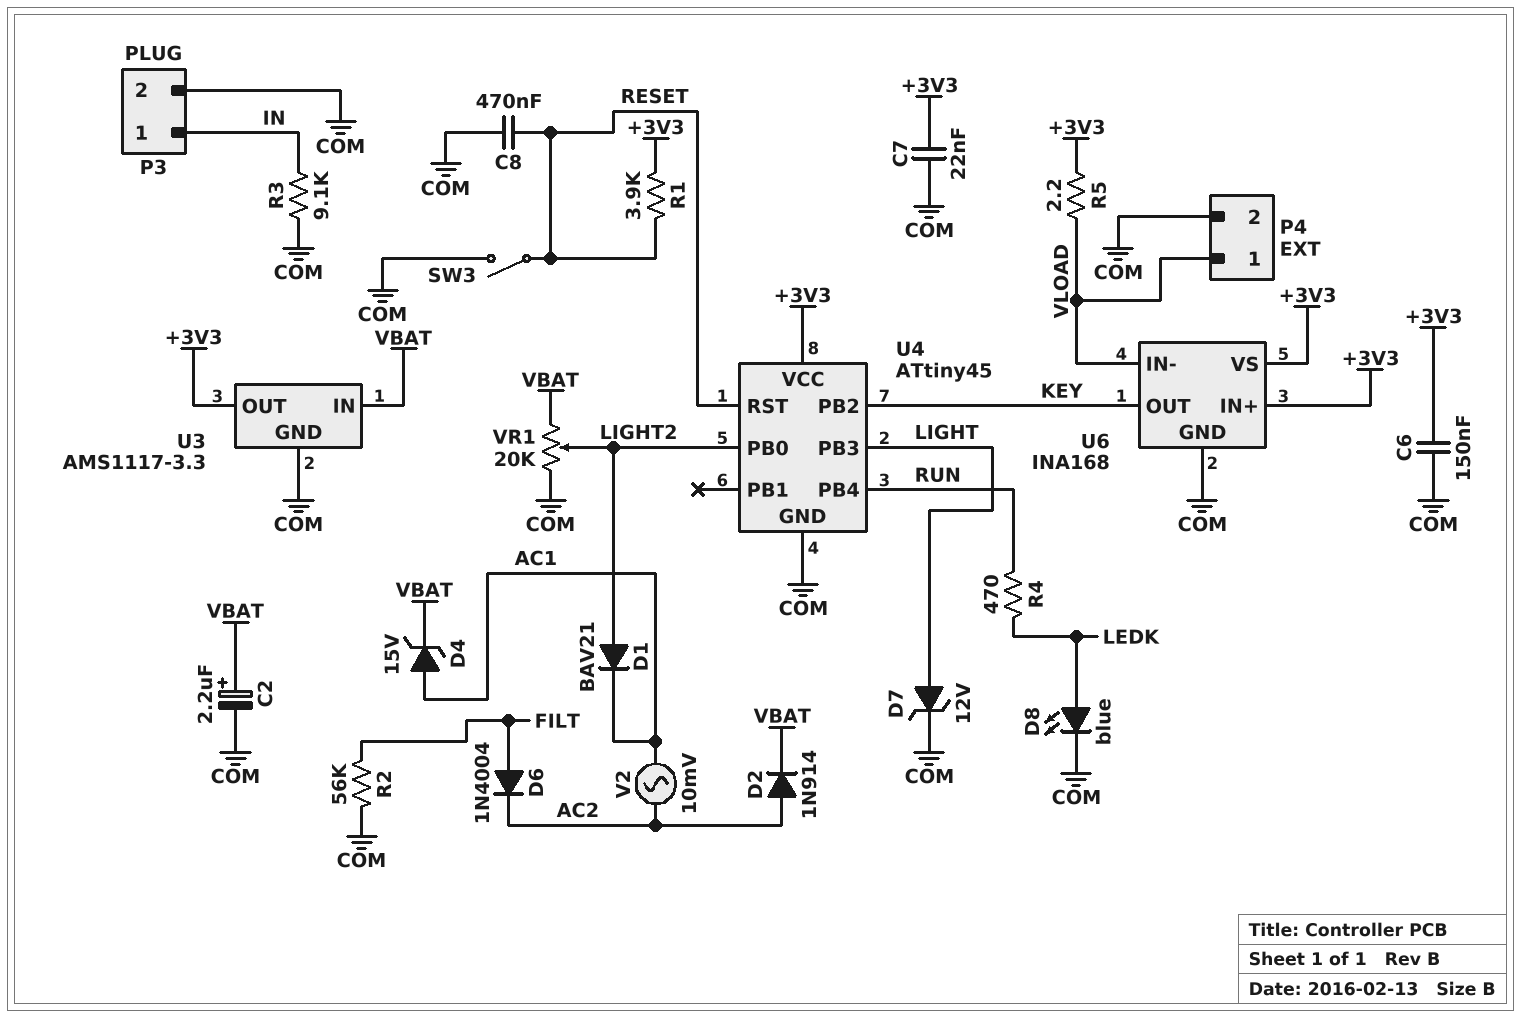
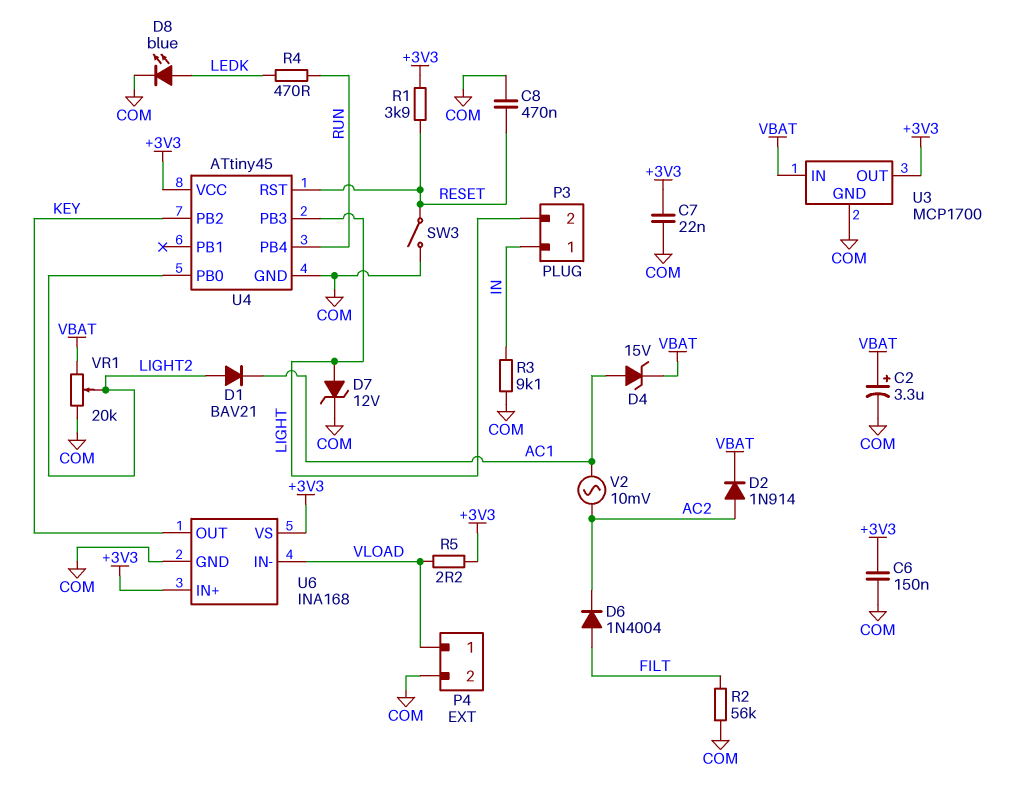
C2: 2.2uF (plus VBAT, minus COM) -> 3.3uF (plus VBAT, minus COM)
P3 pin 2: COM -> LIGHT
U3: AMS1117-3.3 -> MCP1700

